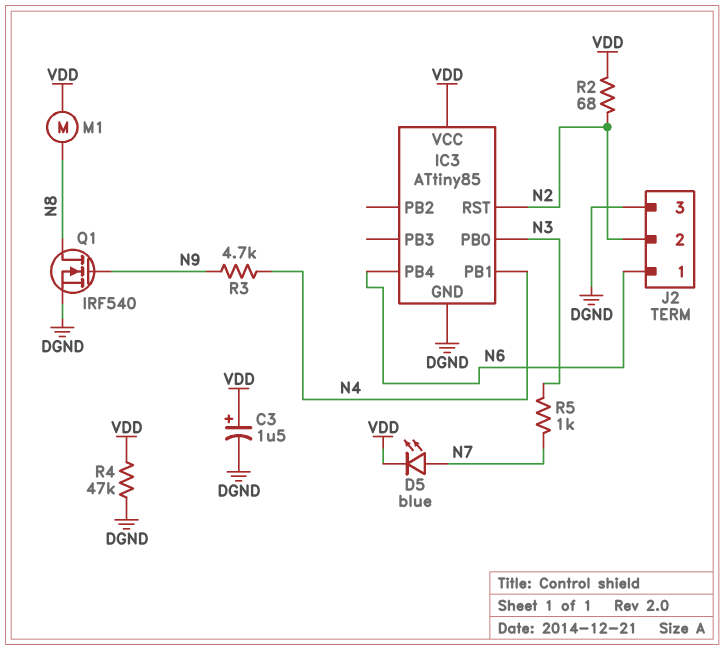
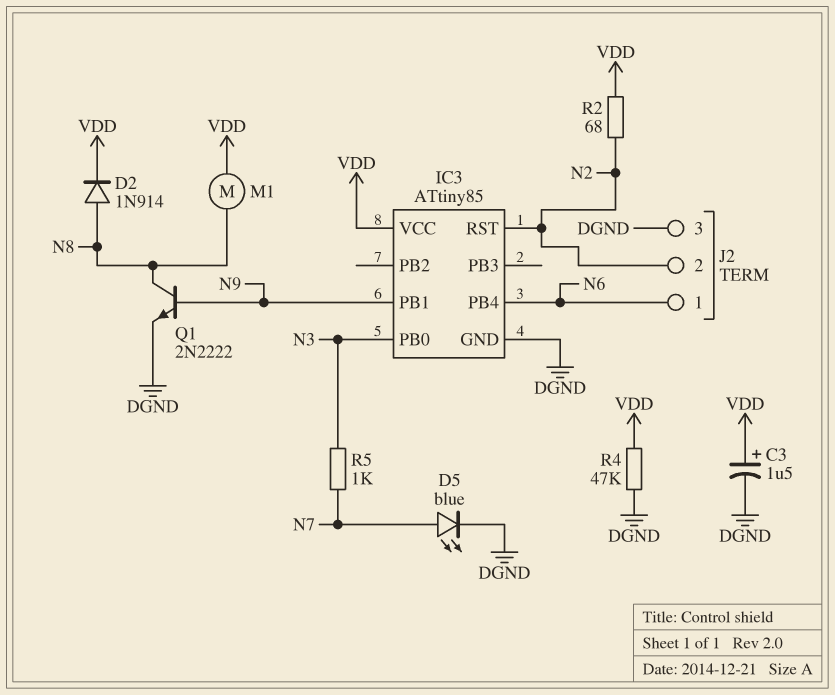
D2: none -> diode 1N914 (A N8, K VDD)
D5: LED blue (A N7, K VDD) -> LED blue (A N7, K DGND)
IC3 pin PB1: N4 -> N9
Q1: NMOS IRF540 (G N9, D N8, S DGND) -> NPN 2N2222 (B N9, C N8, E DGND)
R3: 4.7k (N4, N9) -> none

